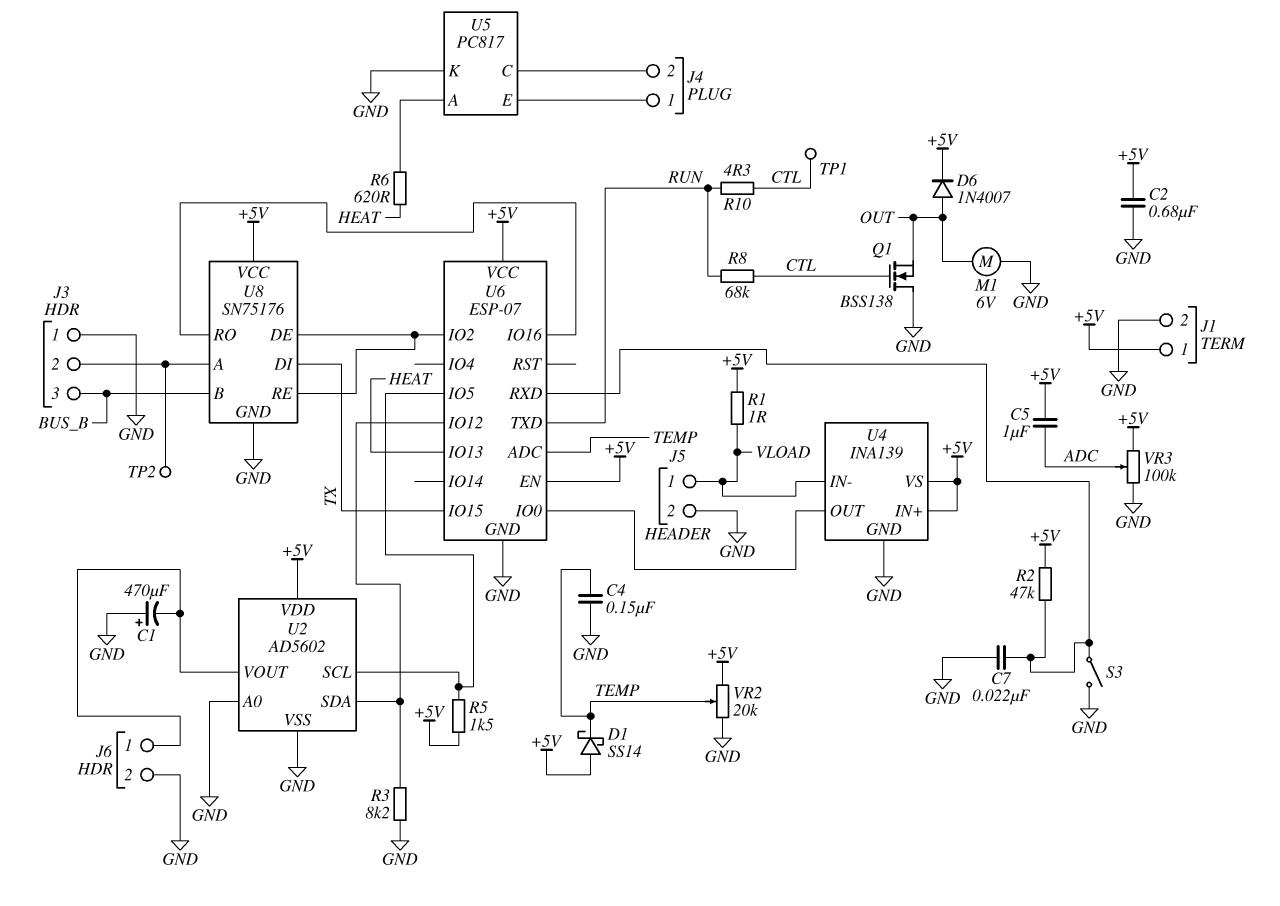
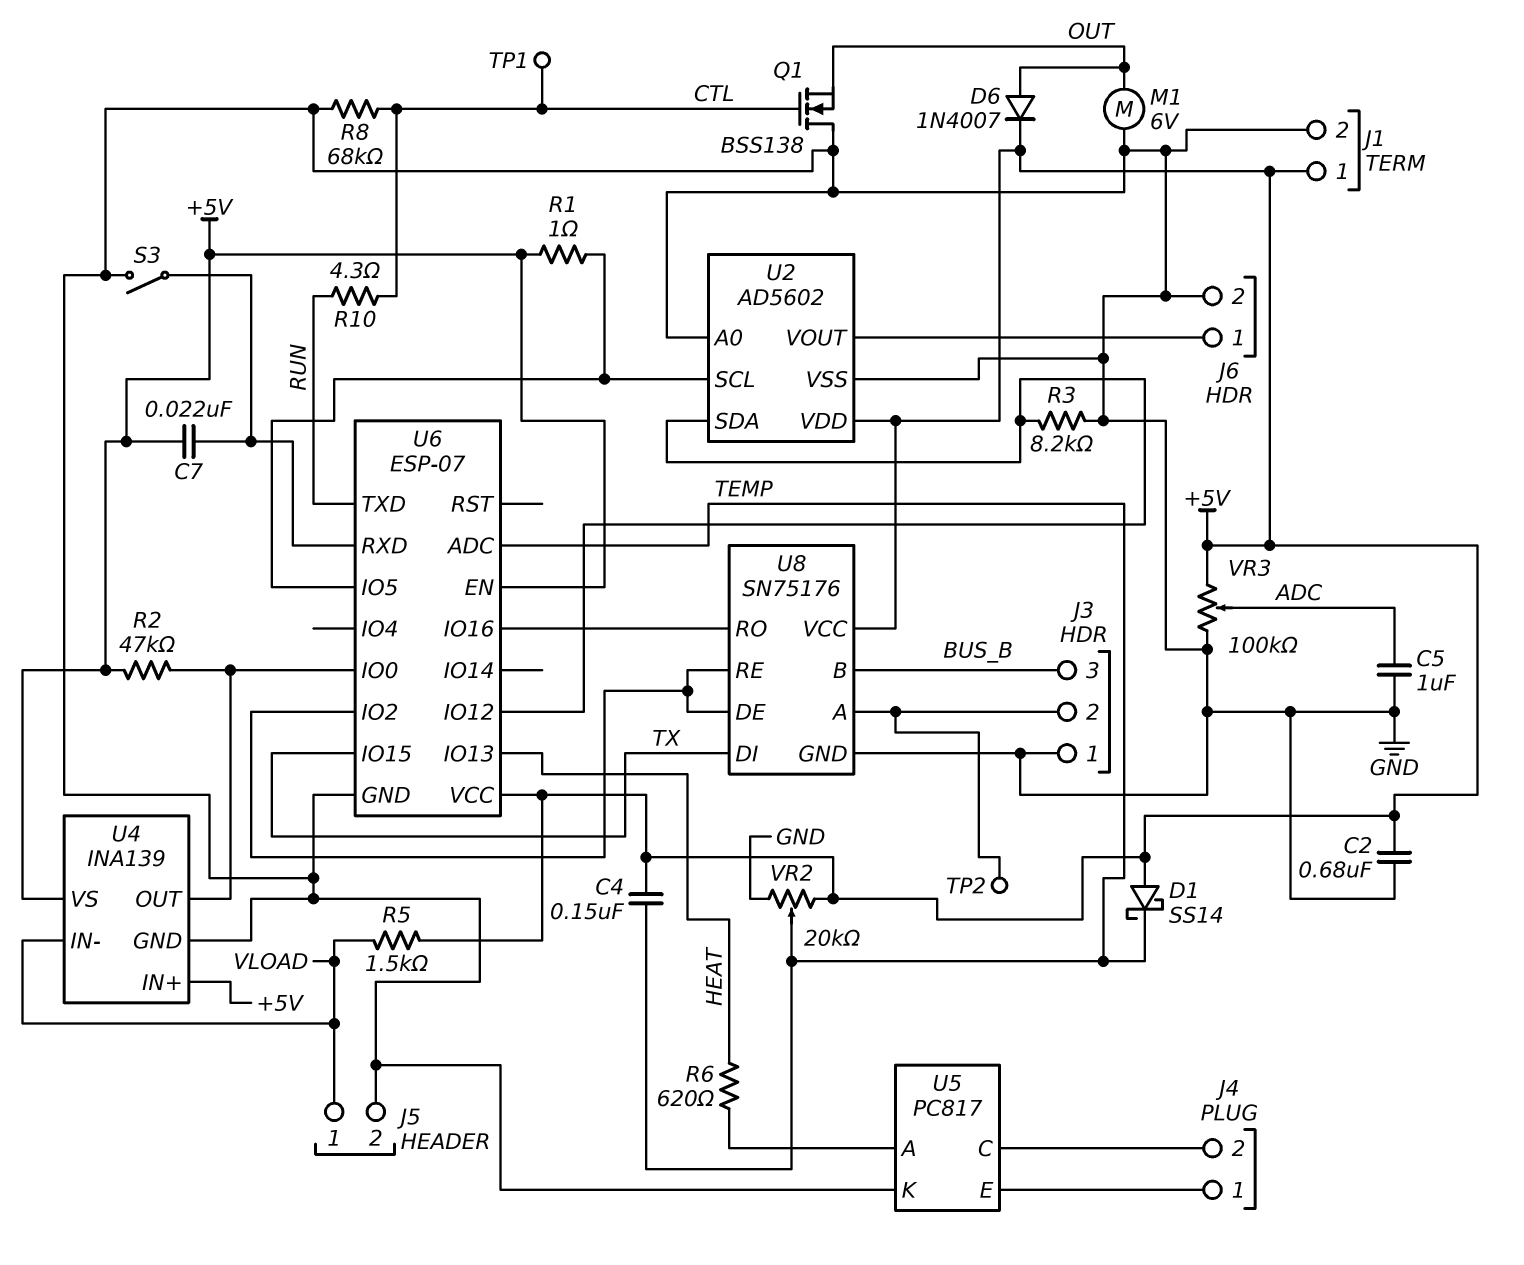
C1: 470uF (plus GND, minus J6/1) -> none
C4: 150nF (GND, TEMP) -> 150nF (+5V, TEMP)
C5: 1uF (+5V, ADC) -> 1uF (ADC, GND)
C7: 22nF (GND, U6/RXD) -> 22nF (+5V, U6/RXD)
R1: 1 (+5V, VLOAD) -> 1 (+5V, U2/SCL)
R2: 47k (+5V, U6/RXD) -> 47k (+5V, U4/OUT)
R5: 1.5k (+5V, U2/SCL) -> 1.5k (+5V, VLOAD)
R8: 68k (CTL, RUN) -> 68k (CTL, GND)

